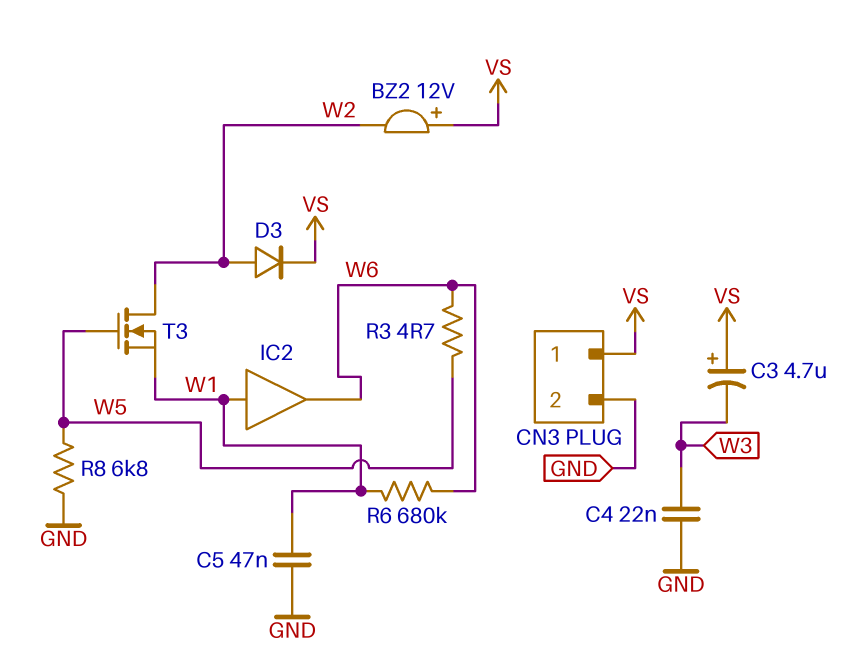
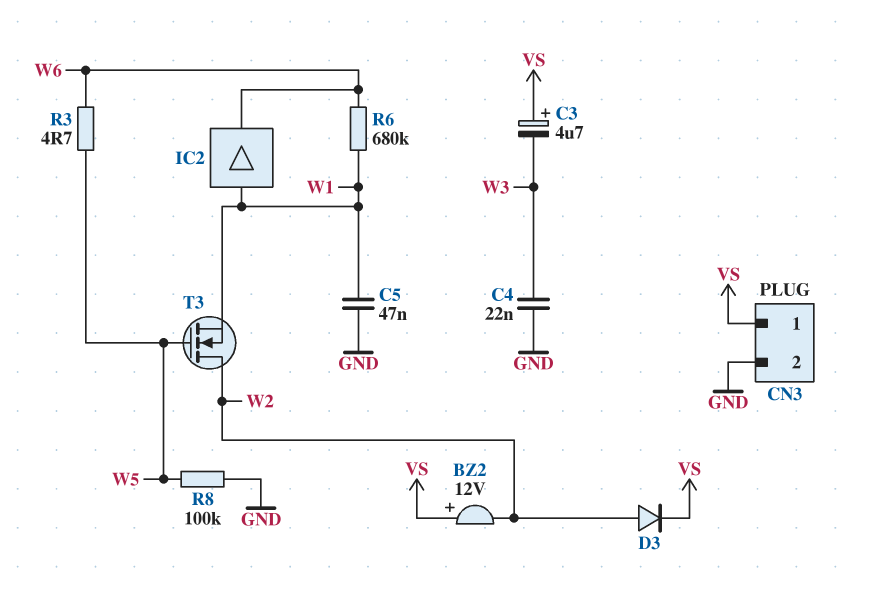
R8: 6.8k (GND, W5) -> 100k (GND, W5)

